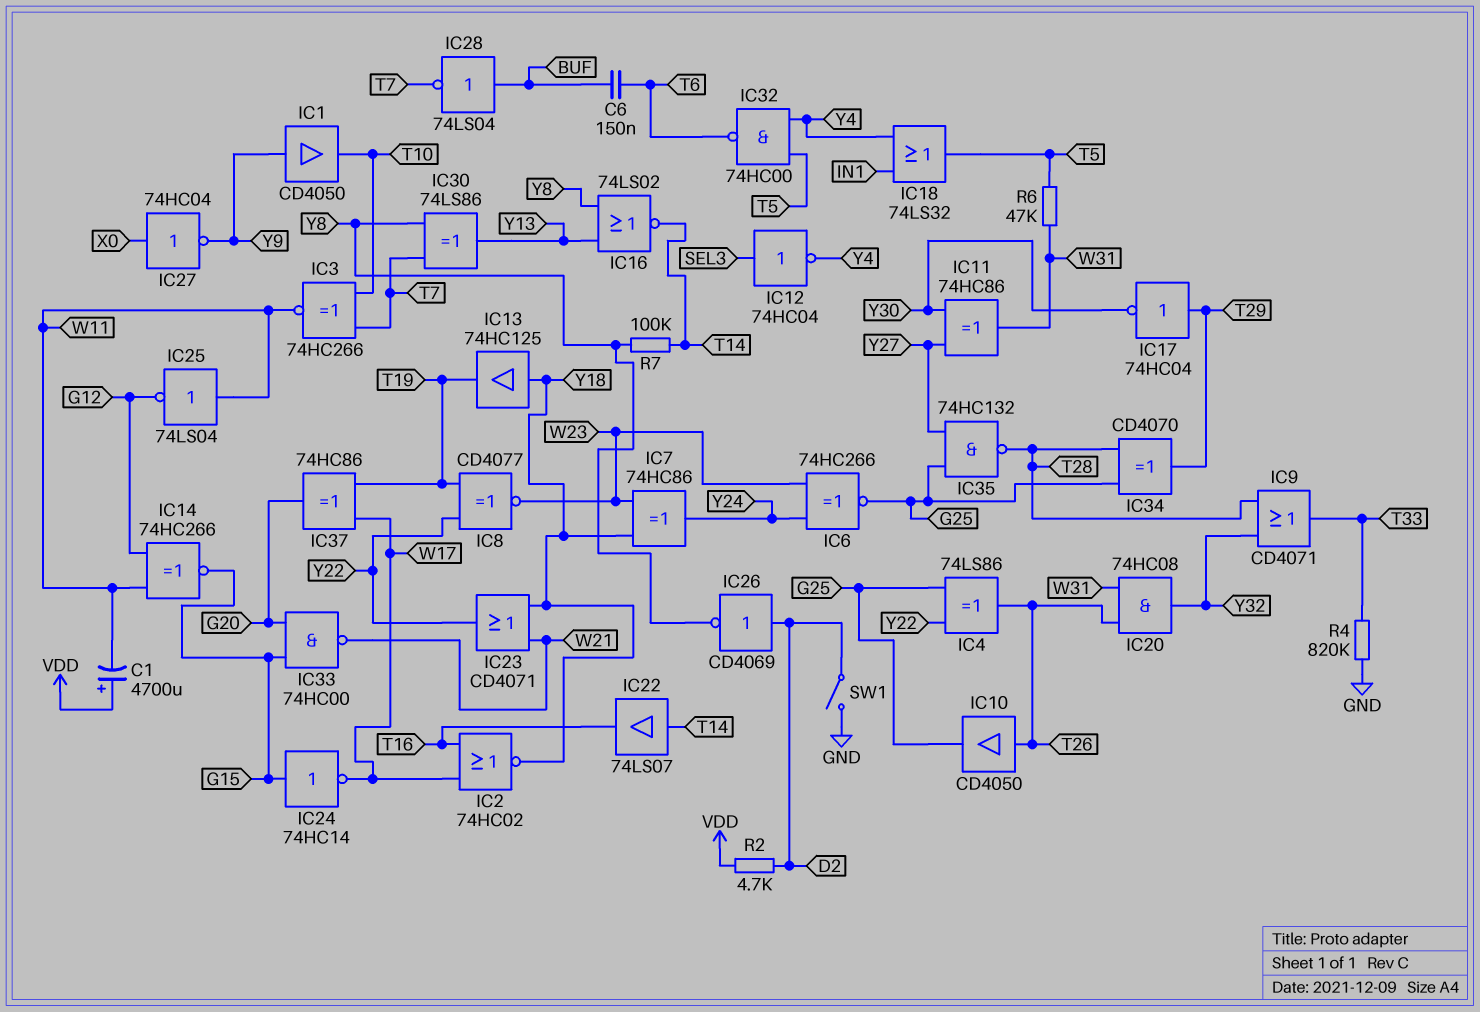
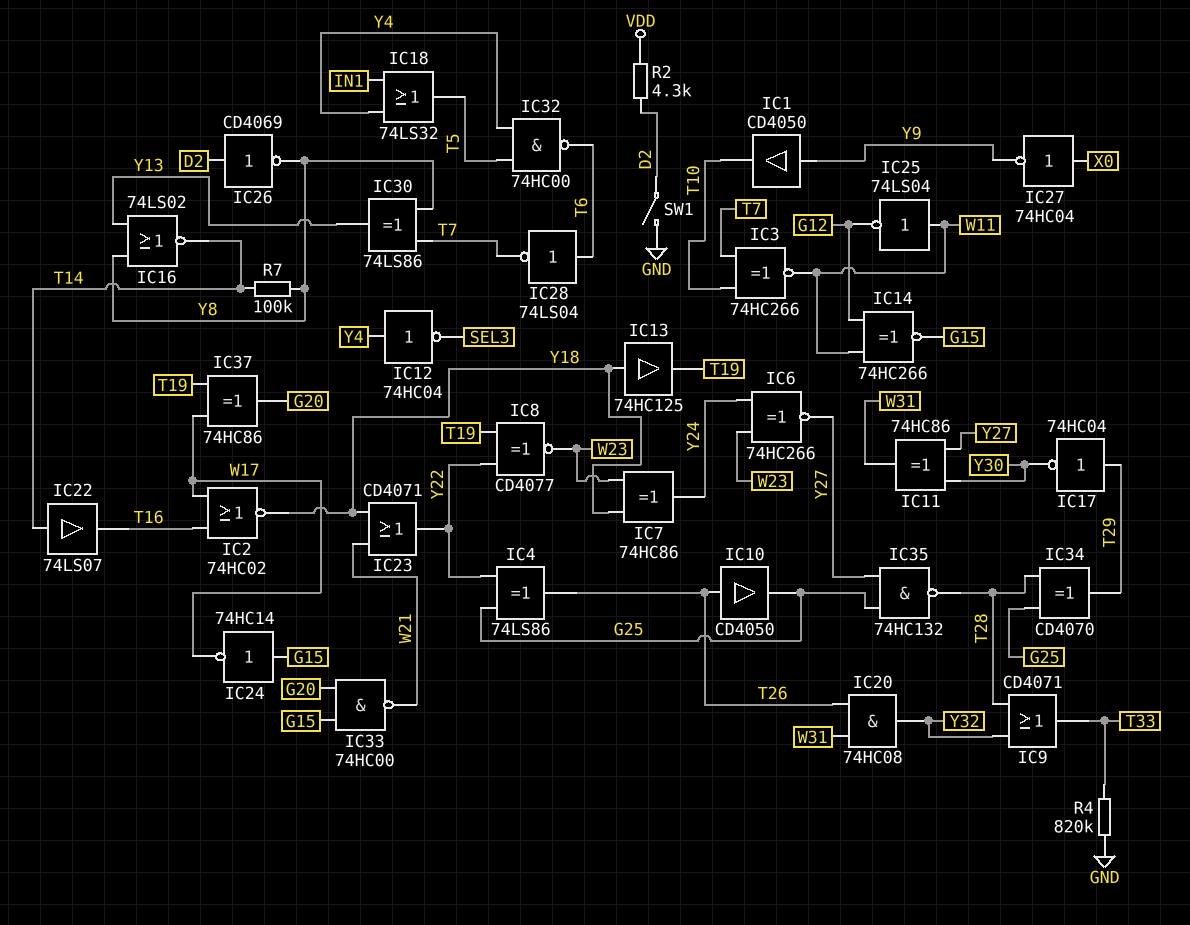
C1: 4700uF (plus VDD, minus W11) -> none
C6: 150nF (BUF, T6) -> none
IC6: XNOR 74HC266 (in W23, in Y24, out G25) -> XNOR 74HC266 (in W23, in Y24, out Y27)
IC12: NOT 74HC04 (in SEL3, out Y4) -> NOT 74HC04 (in Y4, out SEL3)
IC28: NOT 74LS04 (in BUF, out T7) -> NOT 74LS04 (in T6, out T7)
R2: 4.7k (D2, VDD) -> 4.3k (D2, VDD)
R6: 47k (T5, W31) -> none

